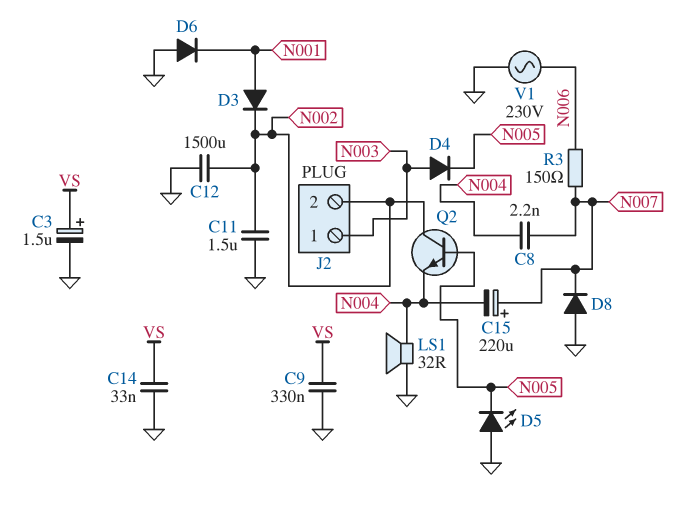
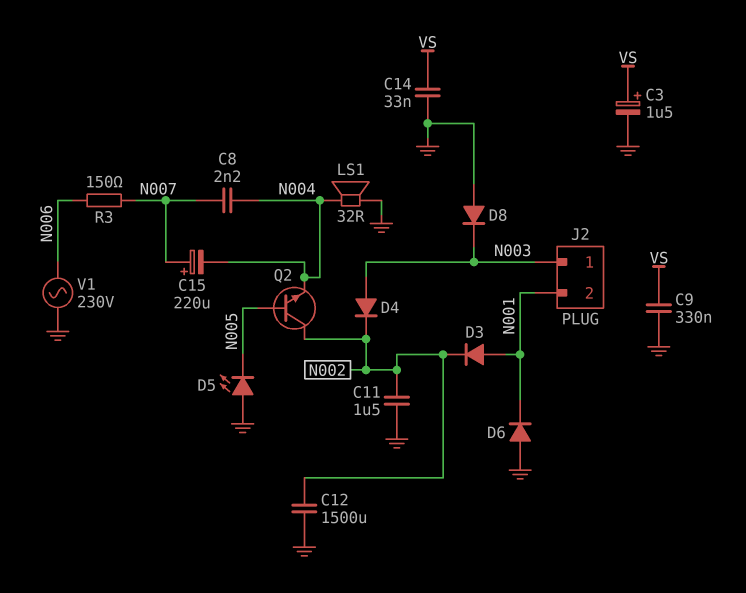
D4: diode (A N003, K N005) -> diode (A N003, K N002)
D8: diode (A GND, K N007) -> diode (A GND, K N003)
J2 pin 2: N002 -> N001

